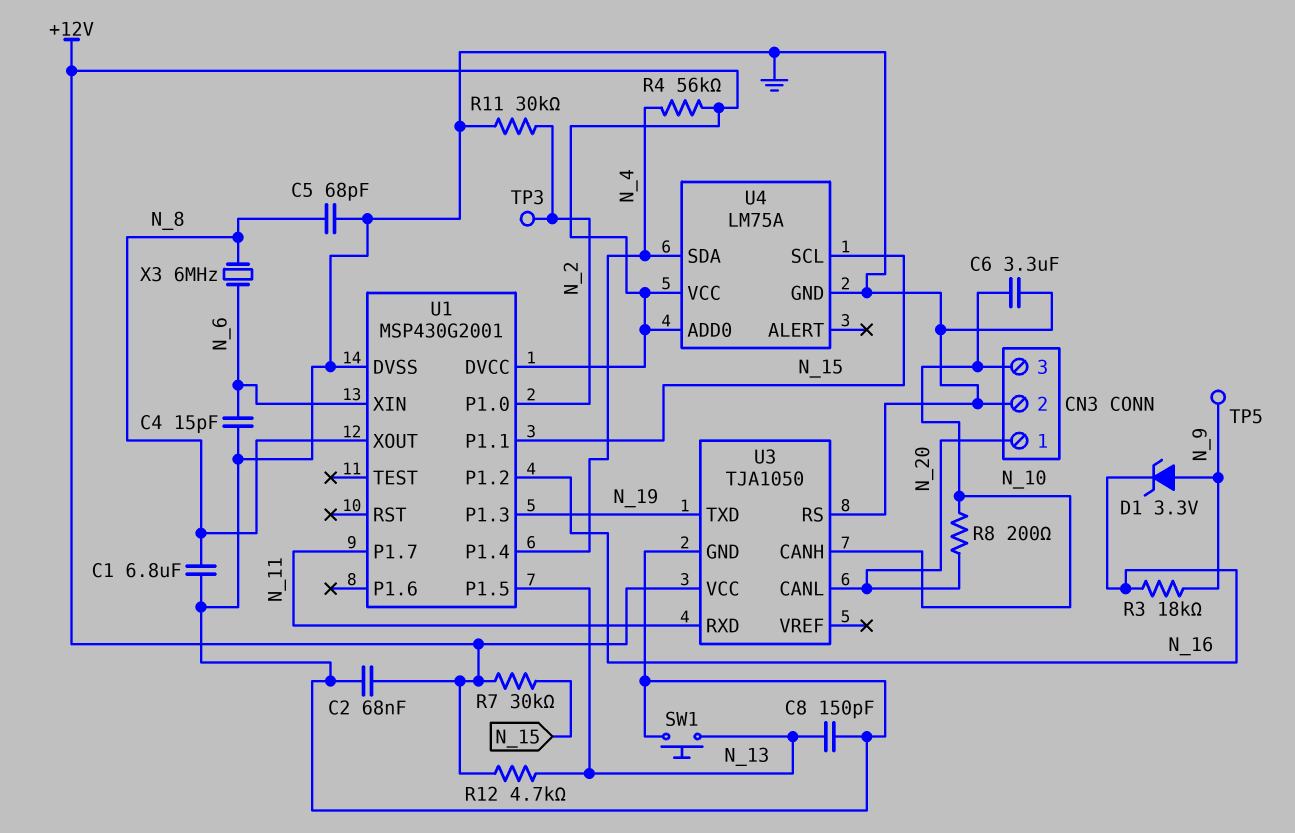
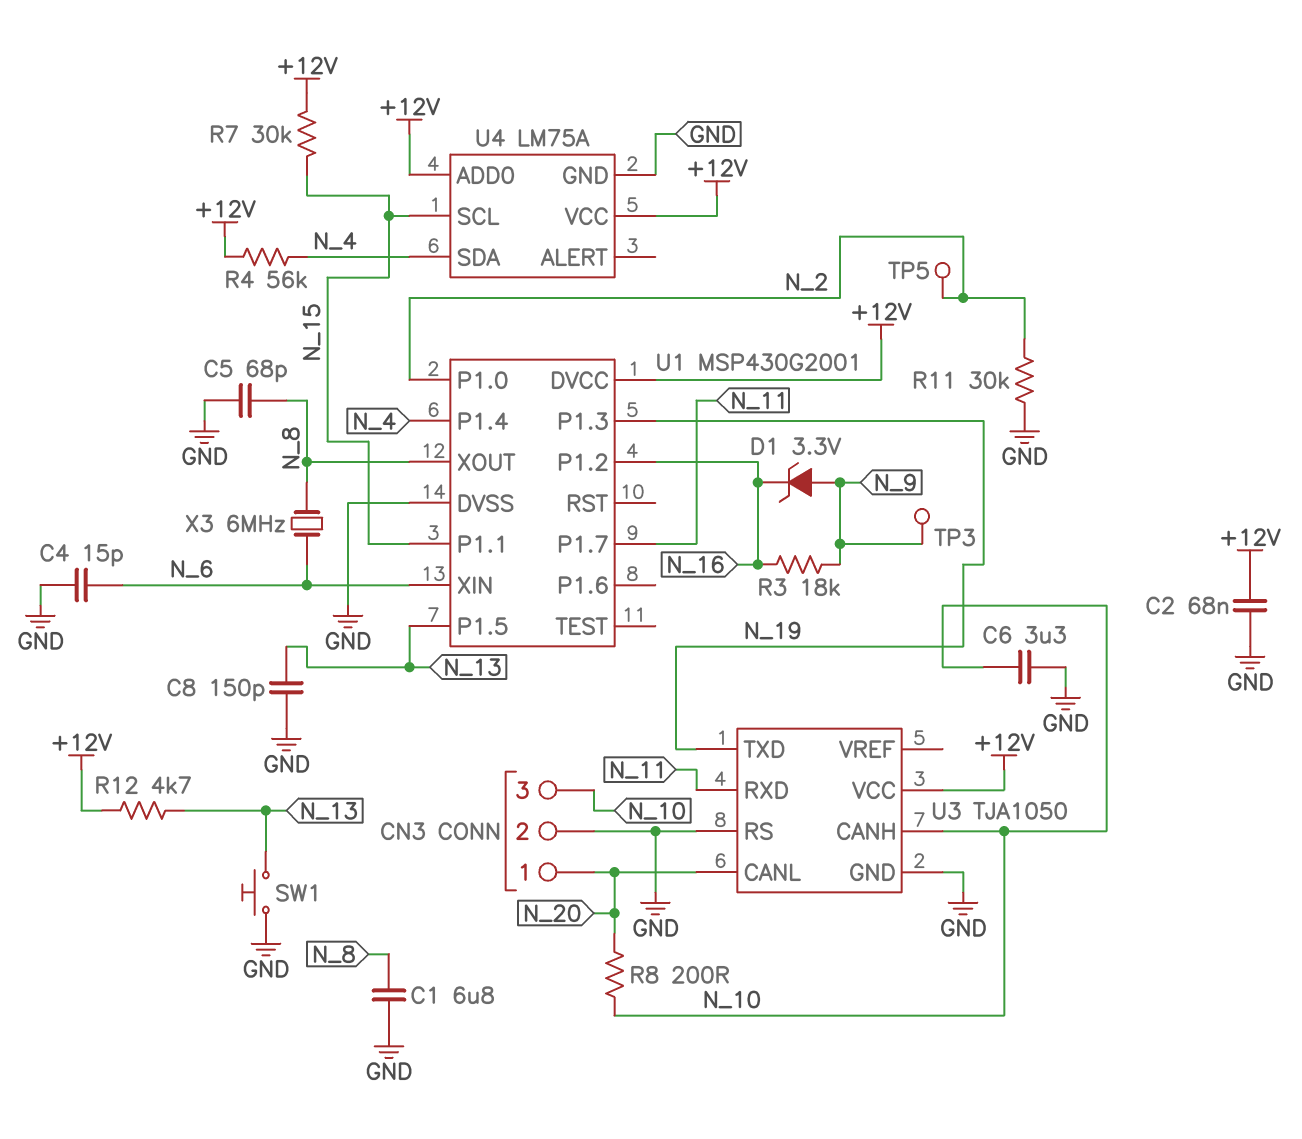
TP3: test point (N_2) -> test point (N_9)
TP5: test point (N_9) -> test point (N_2)

